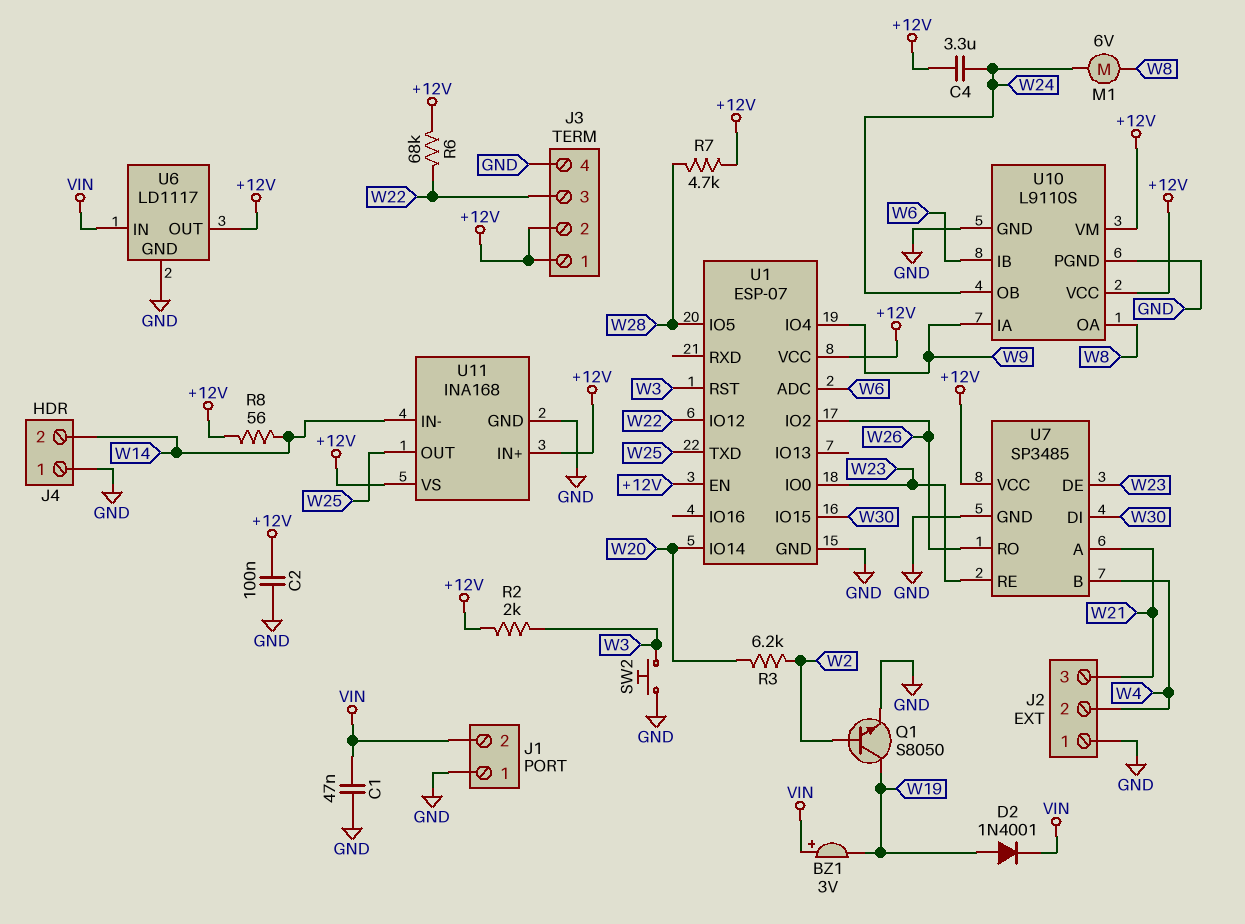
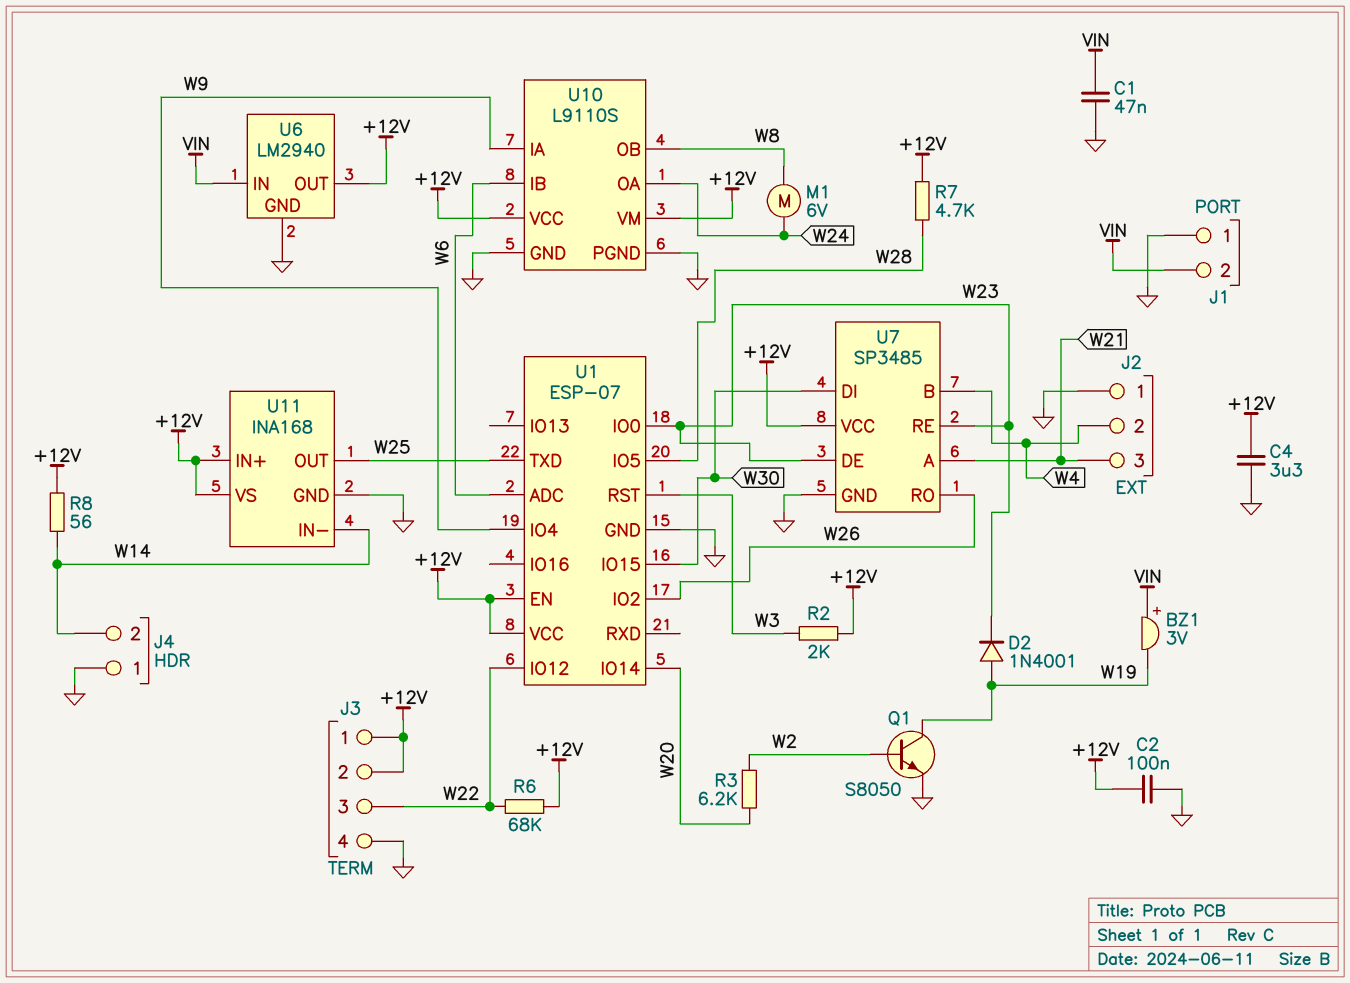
C4: 3.3uF (+12V, W24) -> 3.3uF (+12V, GND)
D2: diode 1N4001 (A W19, K VIN) -> diode 1N4001 (A W19, K W23)
SW2: button (GND, W3) -> none
U6: LD1117 -> LM2940
U10 pin OA: W8 -> W24
U10 pin OB: W24 -> W8

